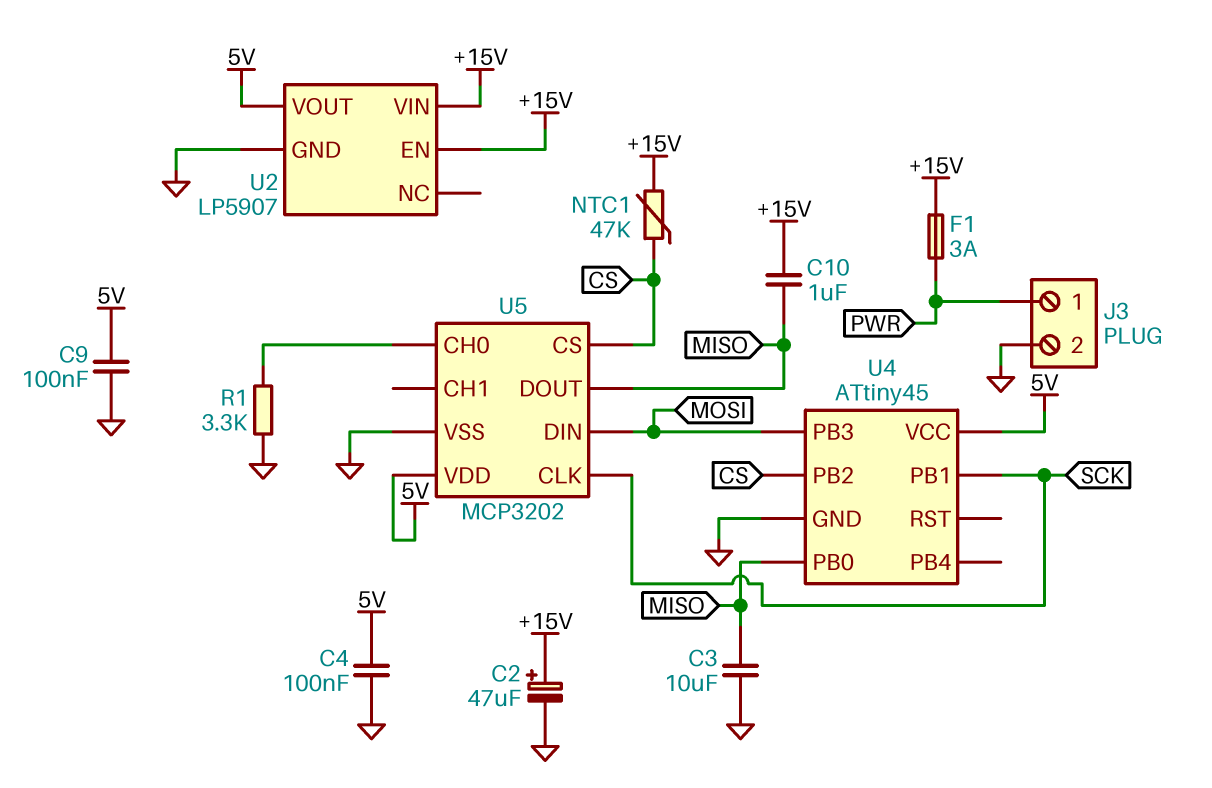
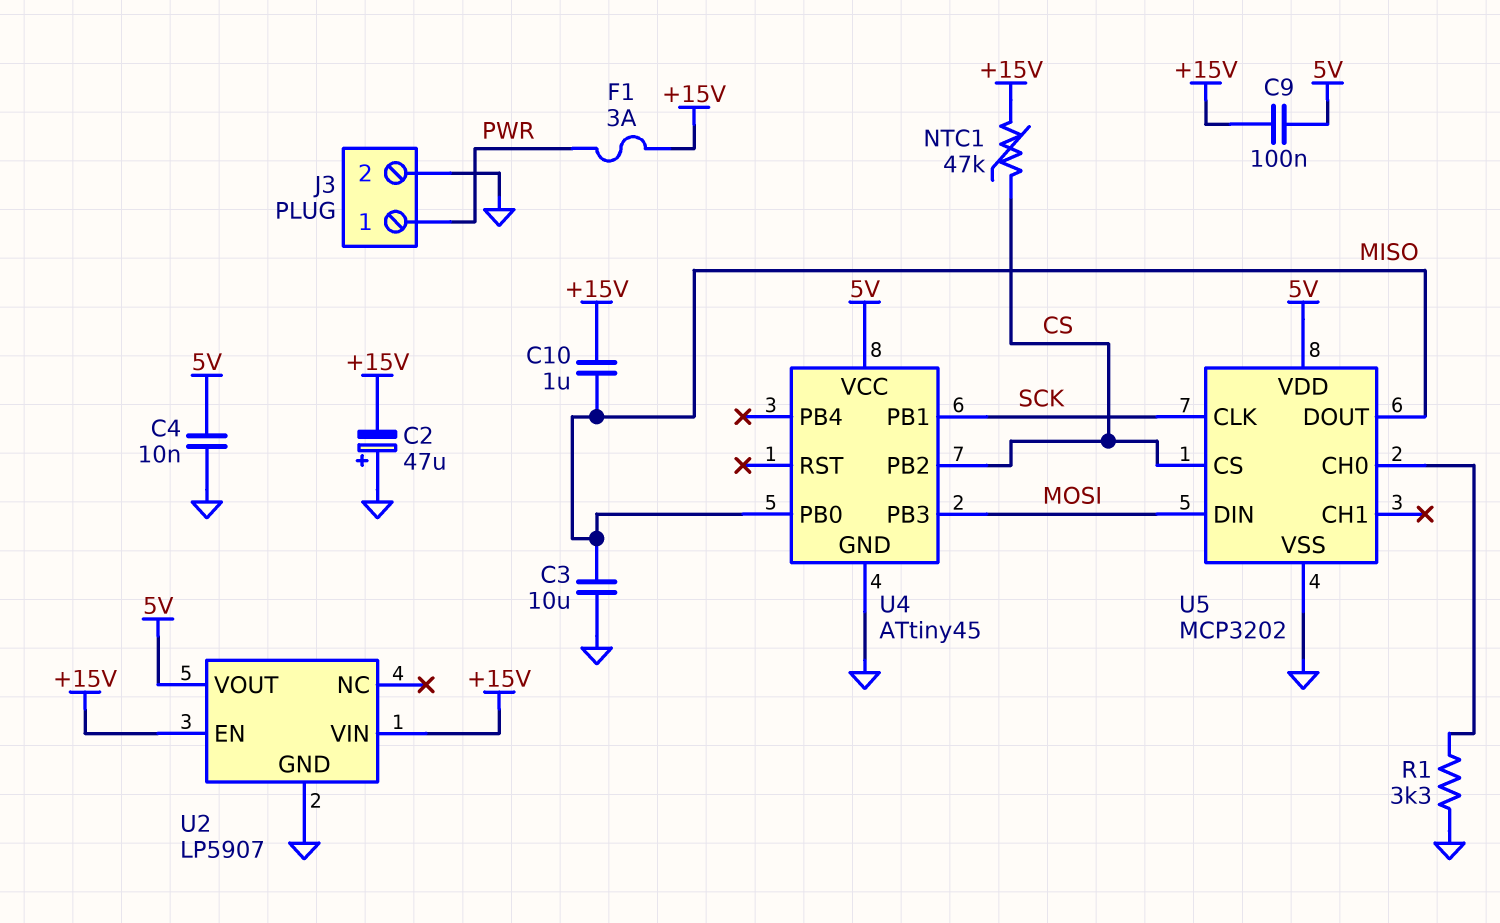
C2: 47uF (plus +15V, minus GND) -> 47uF (plus GND, minus +15V)
C4: 100nF (5V, GND) -> 10nF (5V, GND)
C9: 100nF (5V, GND) -> 100nF (+15V, 5V)

